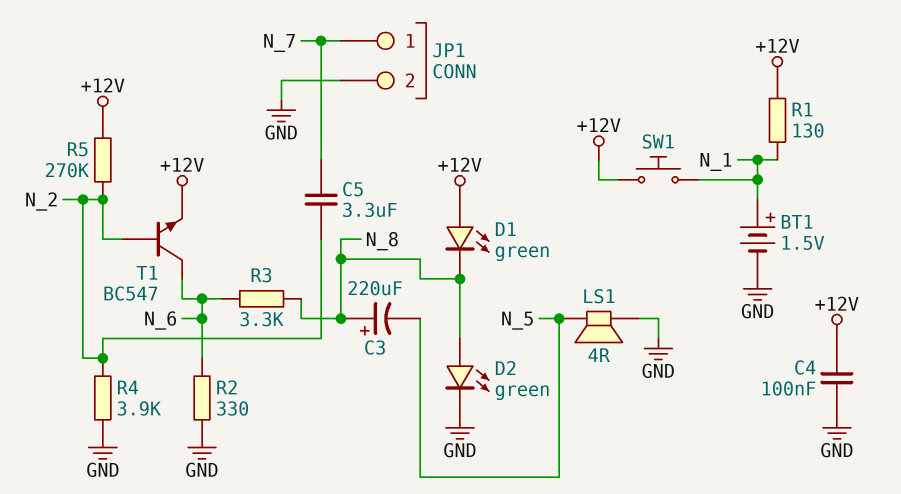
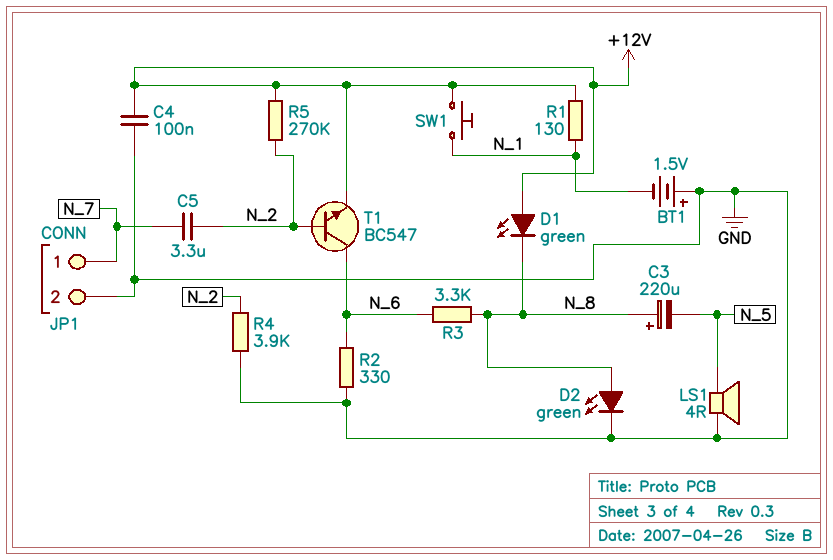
BT1: 1.5V (plus N_1, minus GND) -> 1.5V (plus GND, minus N_1)

